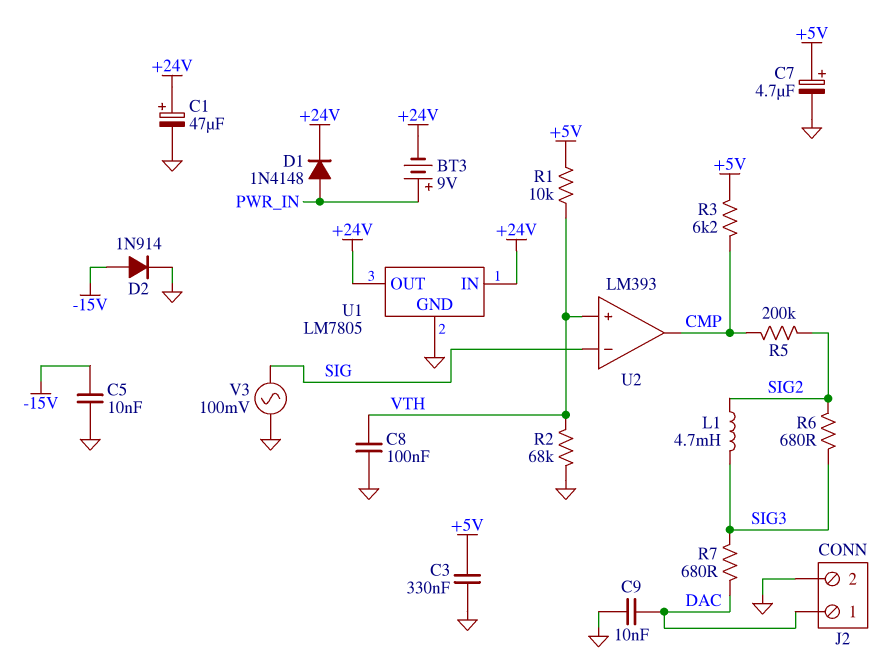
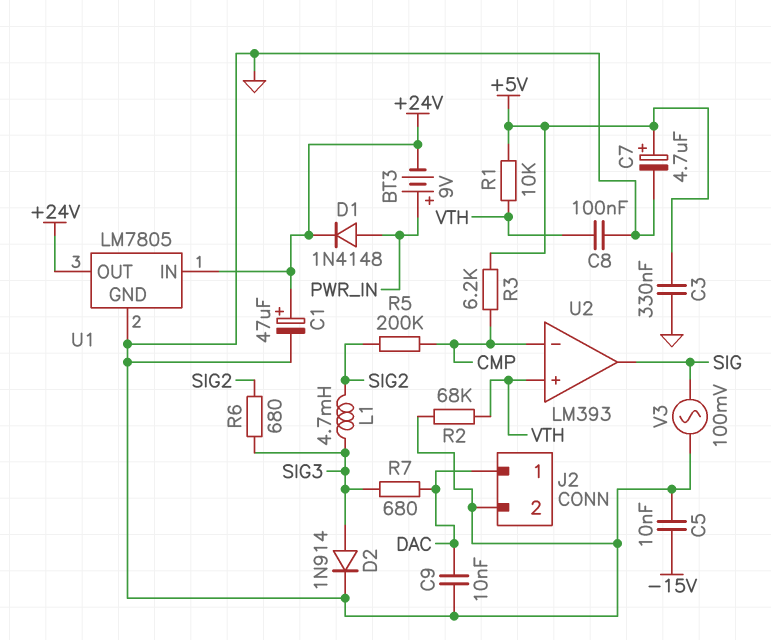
D2: diode 1N914 (A -15V, K GND) -> diode 1N914 (A SIG3, K GND)
U2 pin in-: SIG -> CMP
U2 pin out: CMP -> SIG

